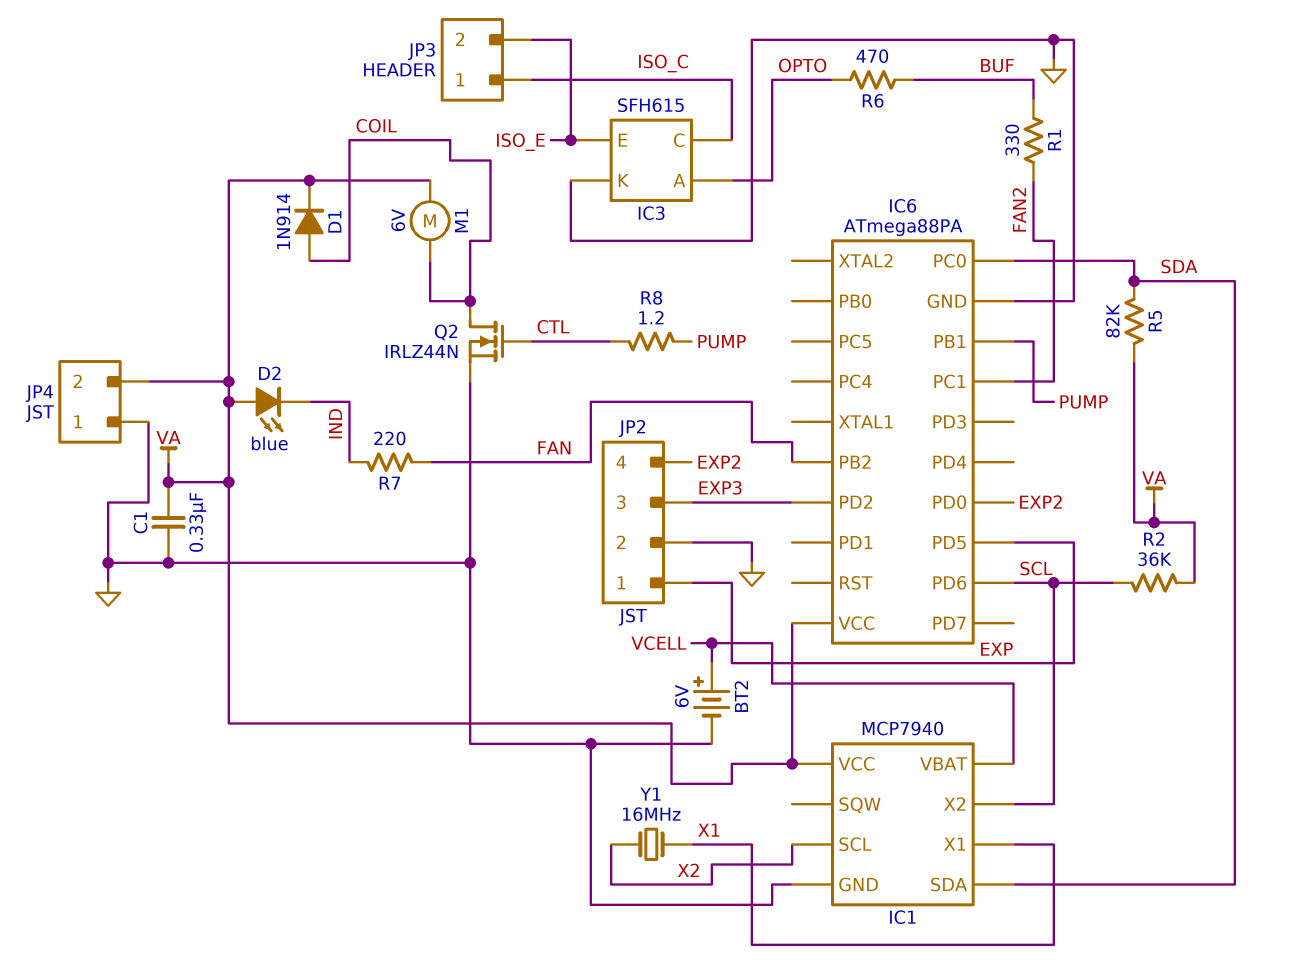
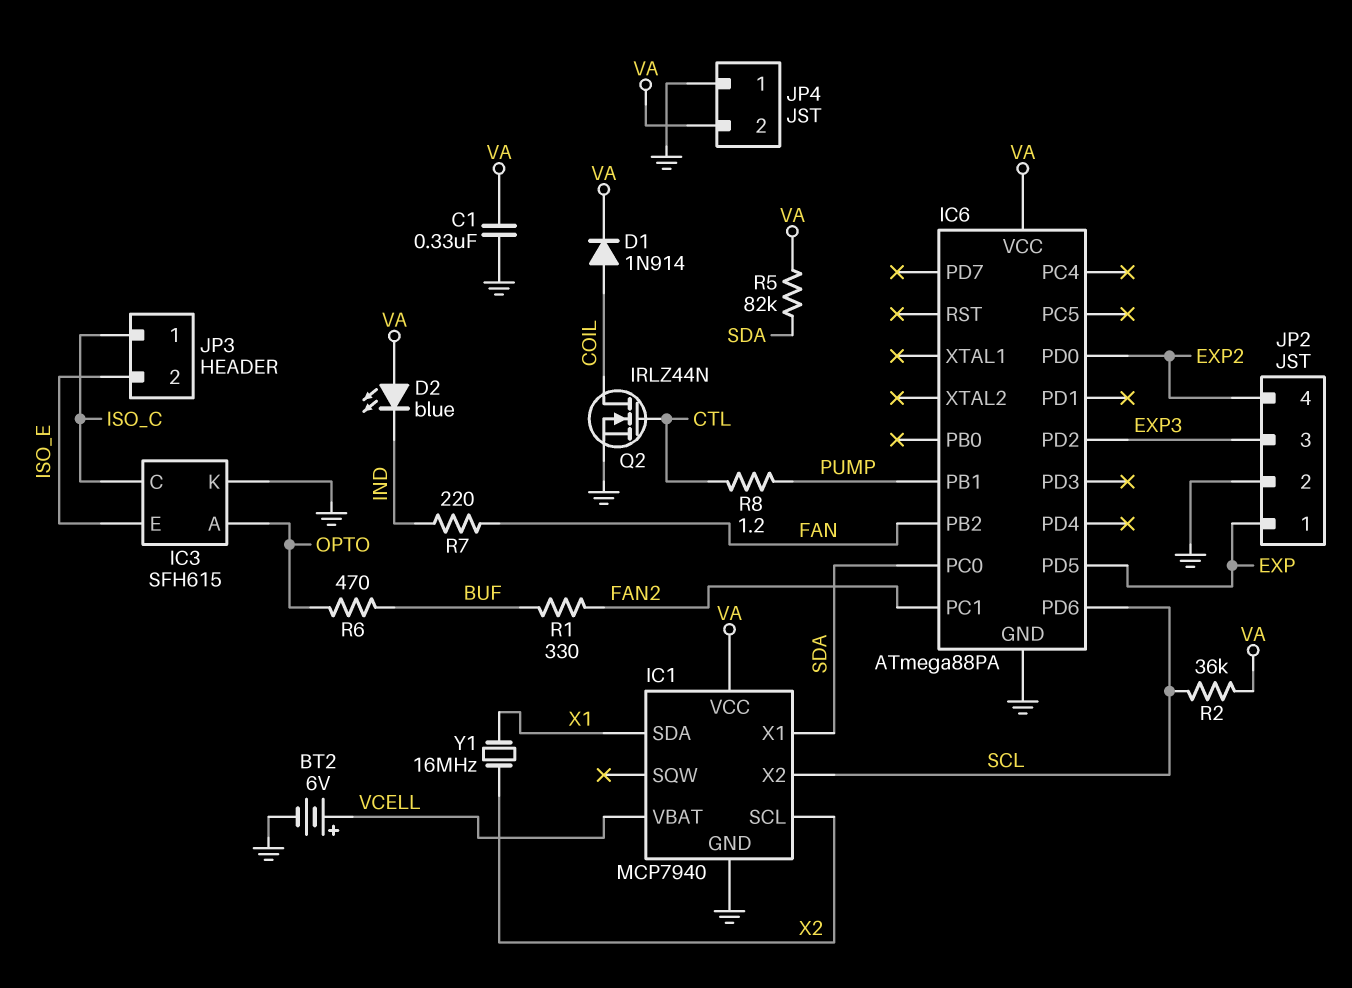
IC1 pin SDA: SDA -> X1
IC1 pin X1: X1 -> SDA
M1: motor 6V (COIL, VA) -> none

